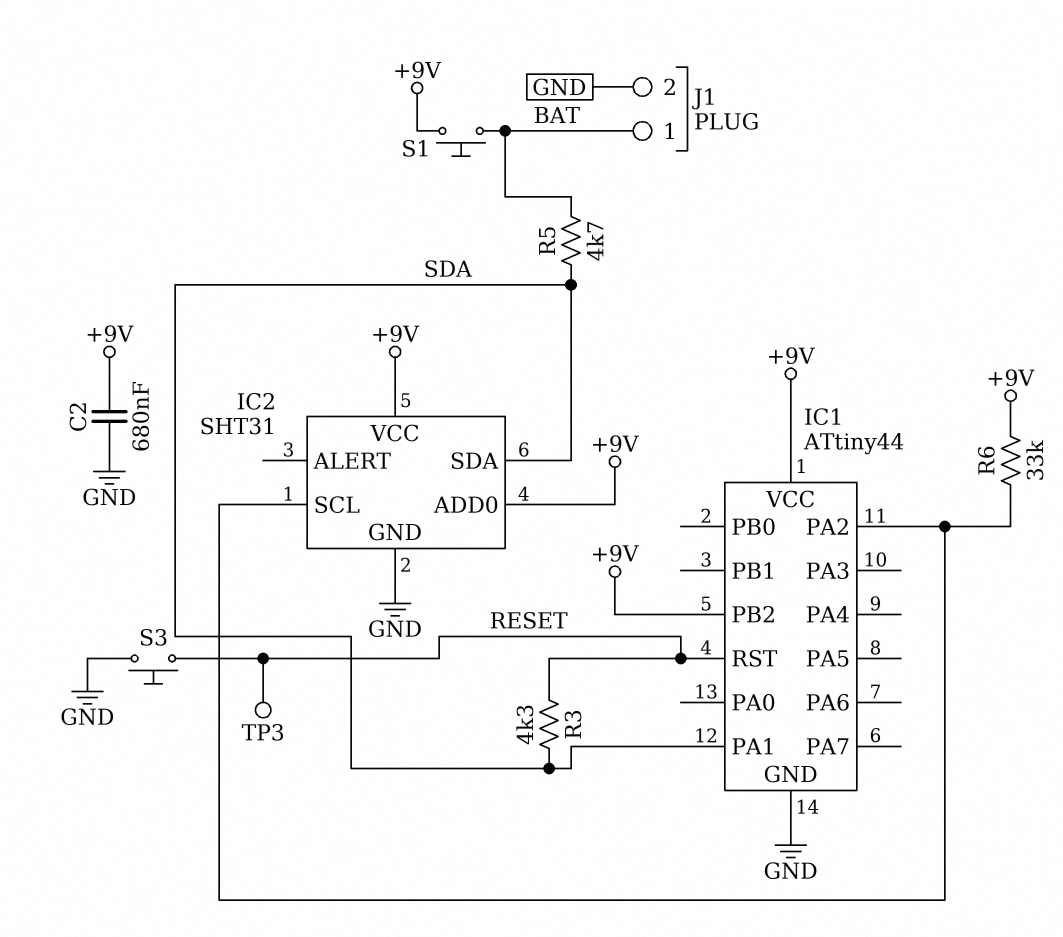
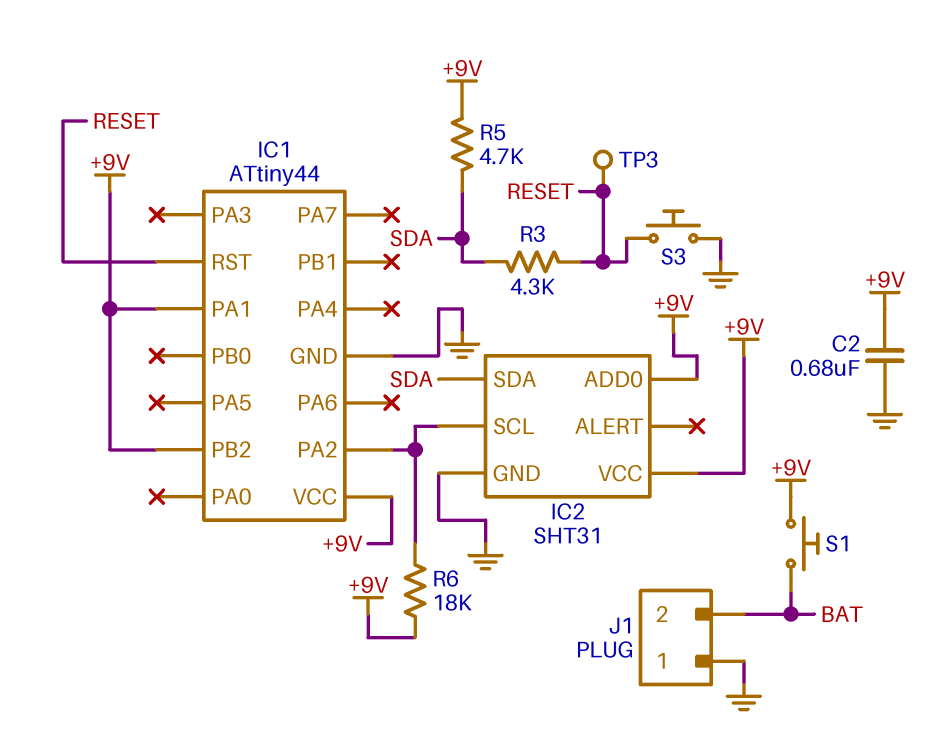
IC1 pin PA1: SDA -> +9V
J1 pin 1: BAT -> GND
J1 pin 2: GND -> BAT
R5: 4.7k (BAT, SDA) -> 4.7k (+9V, SDA)
R6: 33k (+9V, IC1/PA2) -> 18k (+9V, IC1/PA2)

